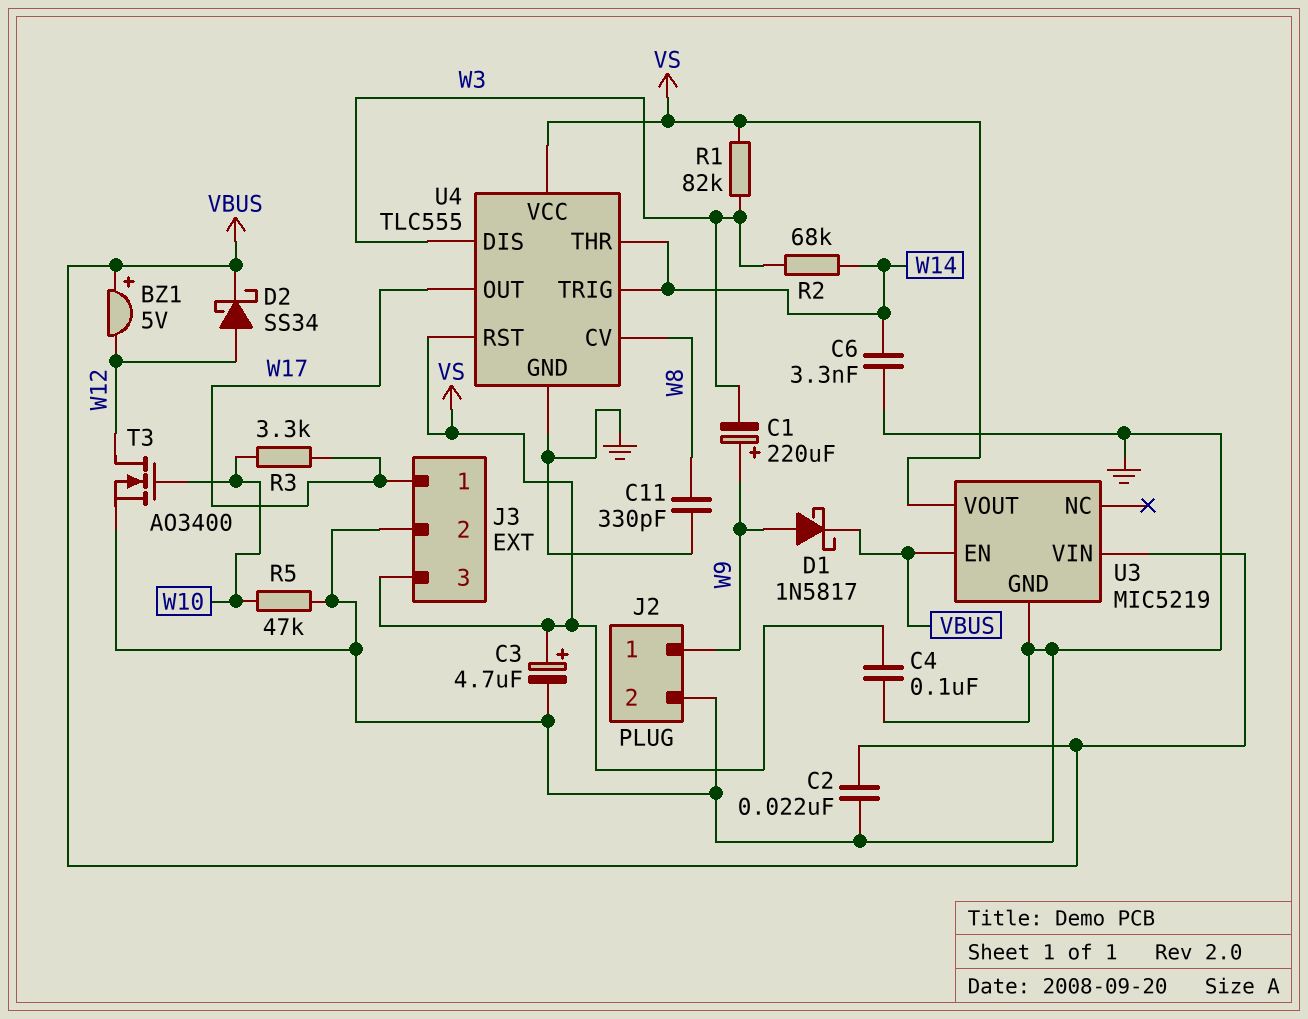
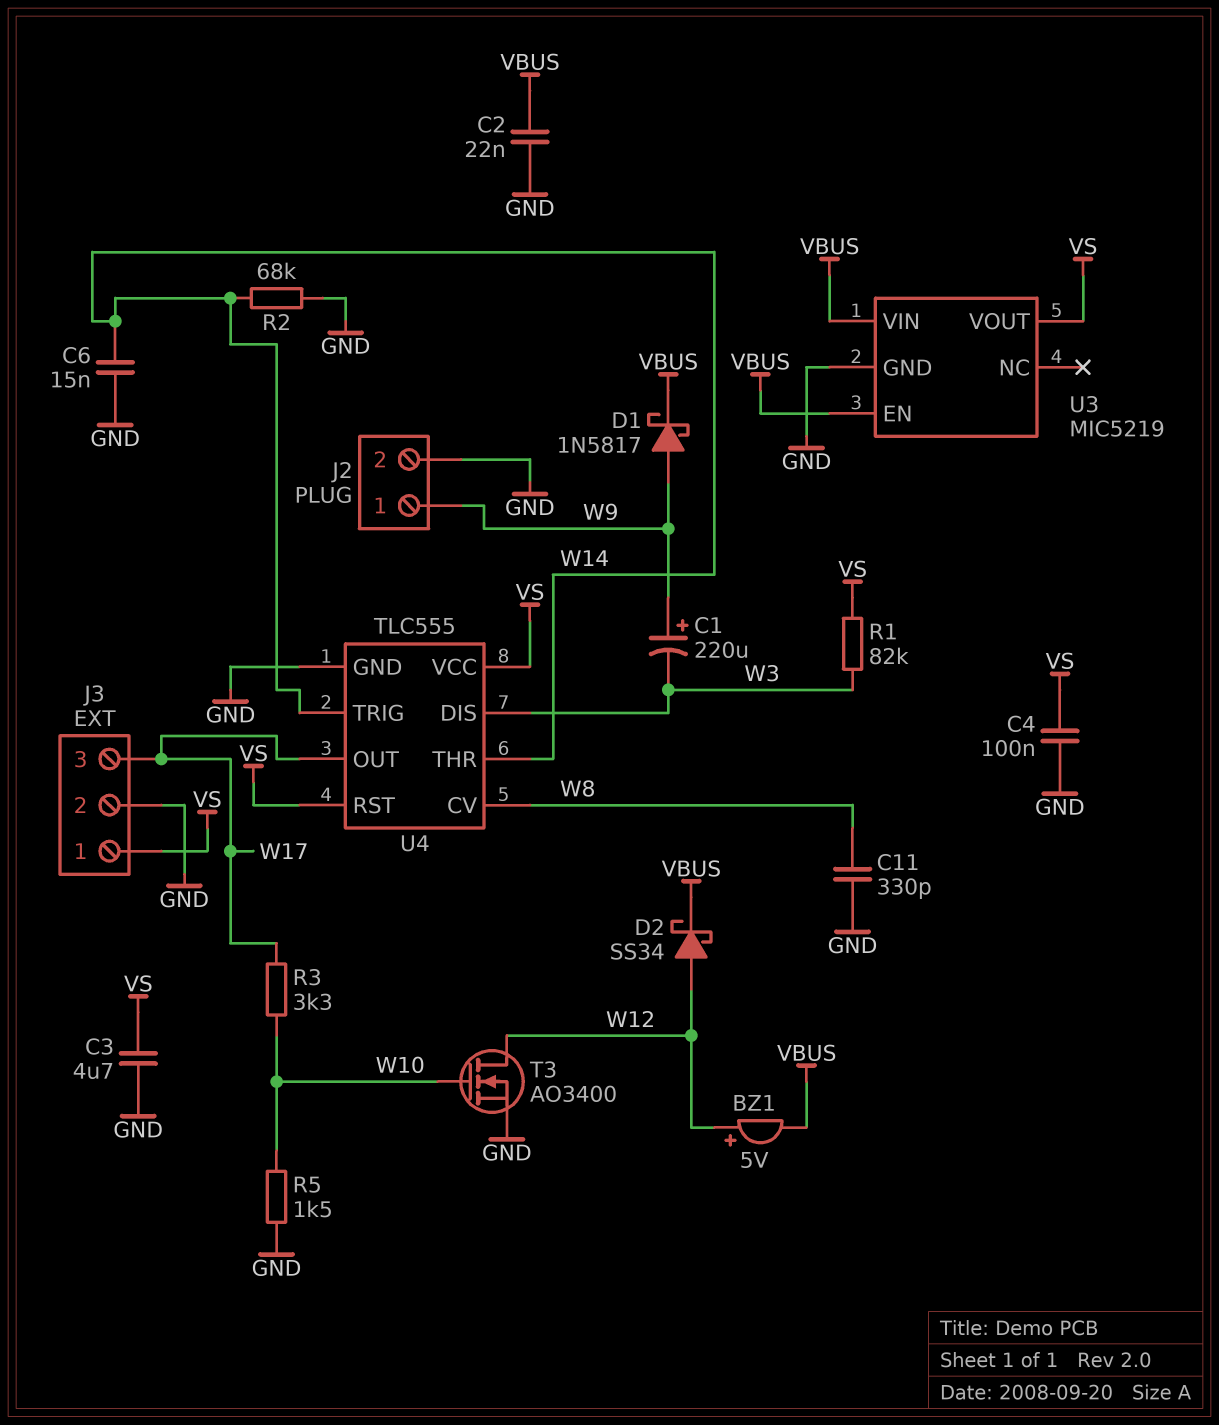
BZ1: buzzer 5V (plus VBUS, minus W12) -> buzzer 5V (plus W12, minus VBUS)
C3: 4.7uF (plus VS, minus GND) -> 4.7uF (GND, VS)
C6: 3.3nF (GND, W14) -> 15nF (GND, W14)
J3 pin 1: W17 -> VS
J3 pin 3: VS -> W17
R2: 68k (W3, W14) -> 68k (GND, W14)
R5: 47k (GND, W10) -> 1.5k (GND, W10)

